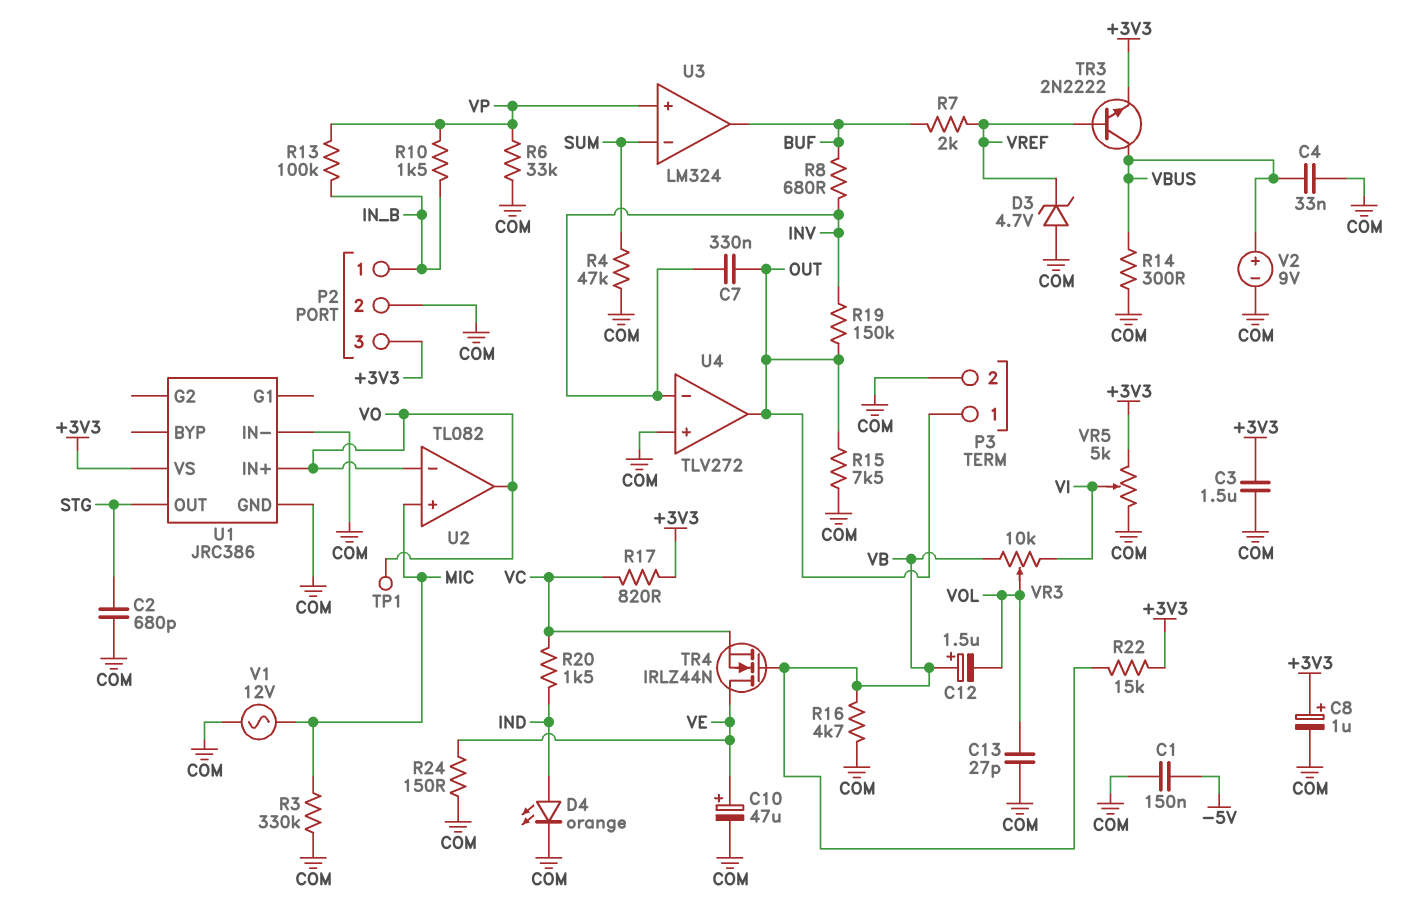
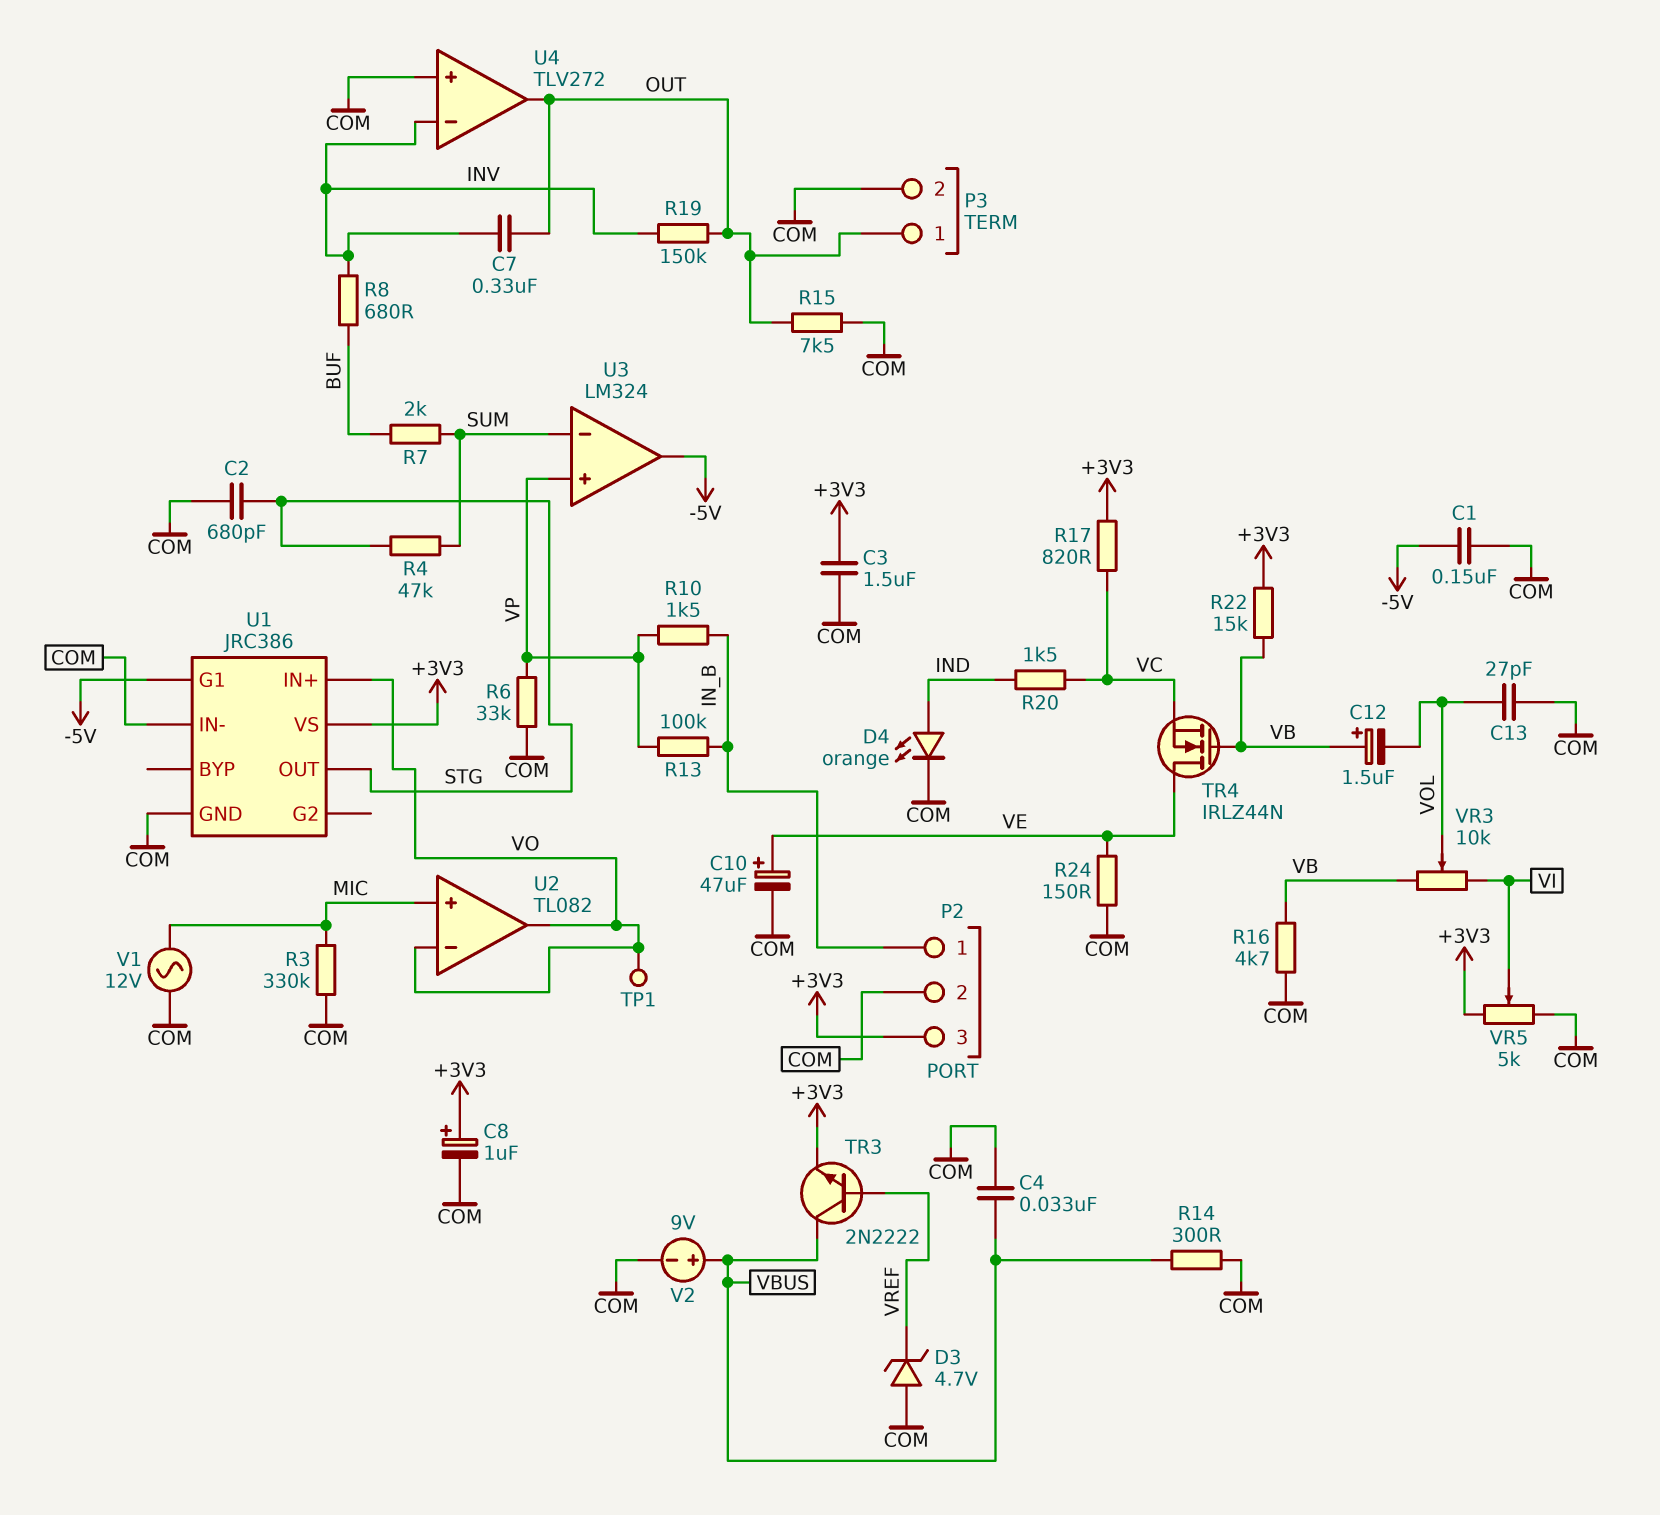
R4: 47k (COM, SUM) -> 47k (STG, SUM)
R7: 2k (BUF, VREF) -> 2k (BUF, SUM)
U1 pin G1: none -> -5V
U3 pin out: BUF -> -5V

